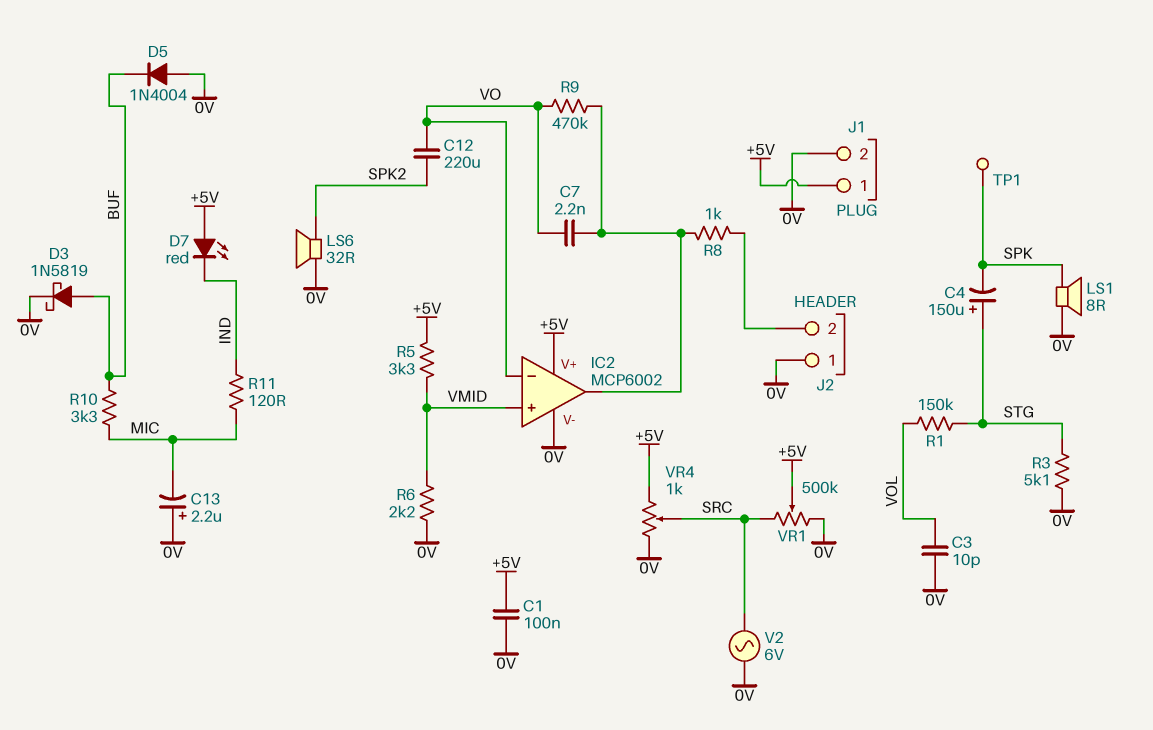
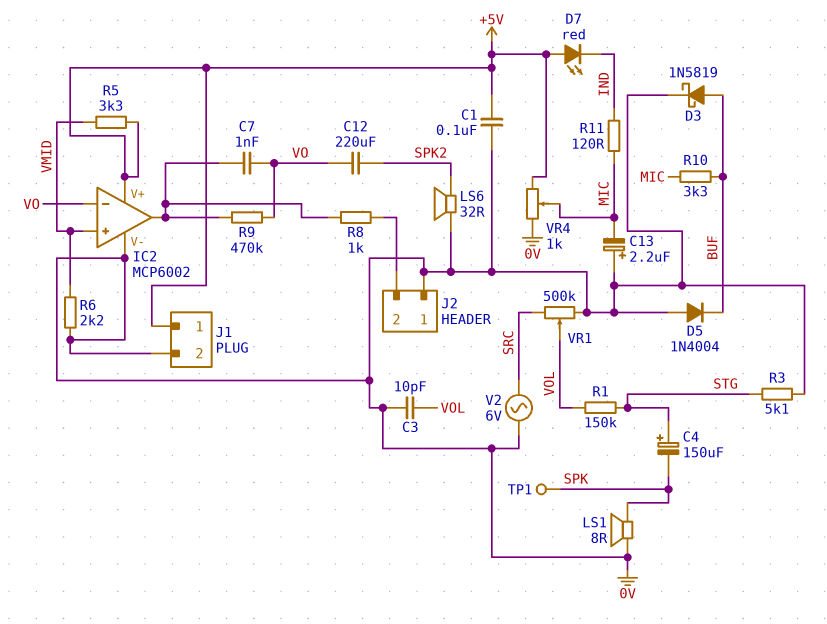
C7: 2.2nF (IC2/out, VO) -> 1nF (IC2/out, VO)
VR1: 500k (0V, SRC, wiper +5V) -> 500k (0V, SRC, wiper VOL)
VR4: 1k (+5V, 0V, wiper SRC) -> 1k (+5V, 0V, wiper MIC)

